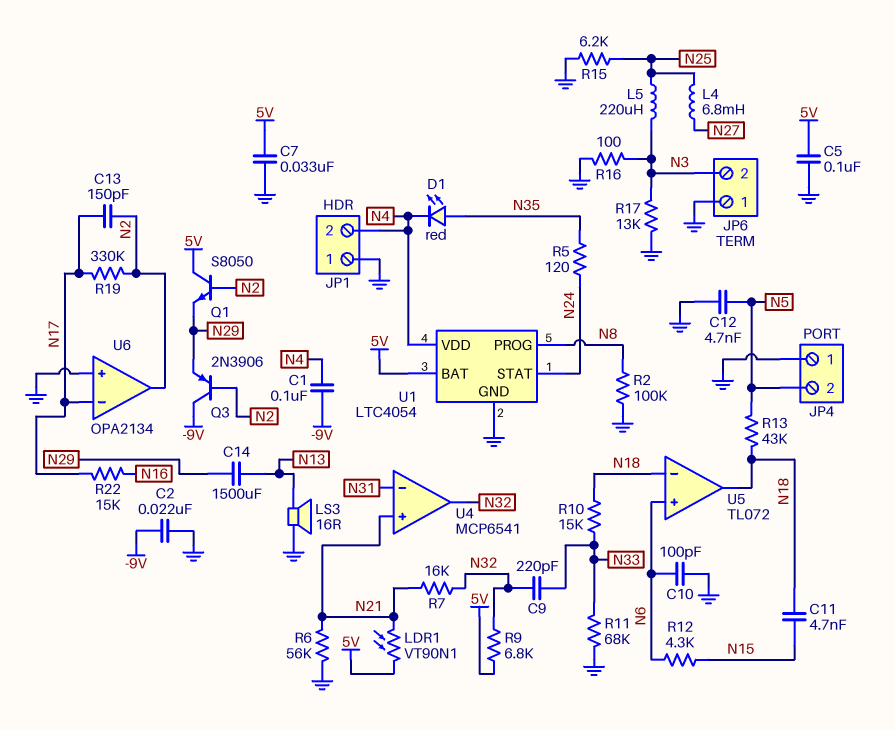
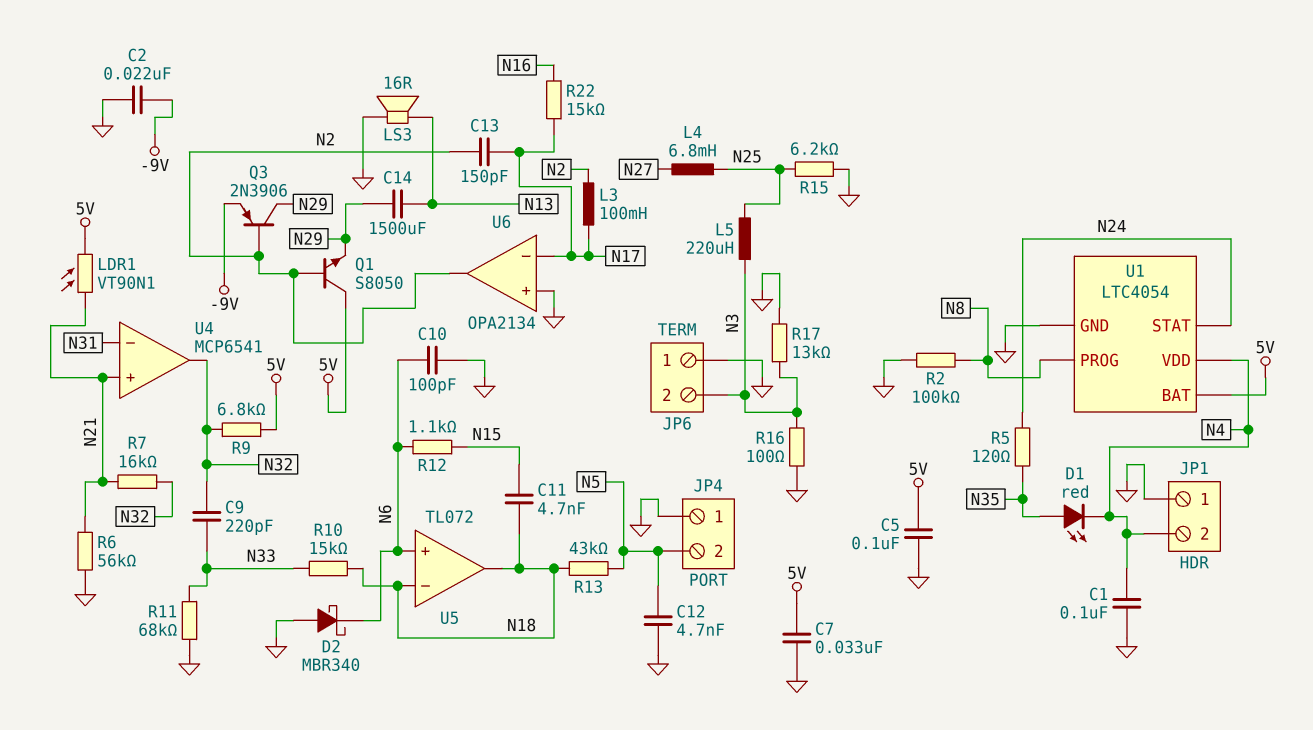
C1: 100nF (-9V, N4) -> 100nF (GND, N4)
D2: none -> schottky MBR340 (A GND, K N6)
L3: none -> 100mH (N2, N17)
Q3: PNP 2N3906 (B N2, C -9V, E N29) -> PNP 2N3906 (B N2, C N29, E -9V)
R12: 4.3k (N6, N15) -> 1.1k (N6, N15)
R19: 330k (N2, N17) -> none

